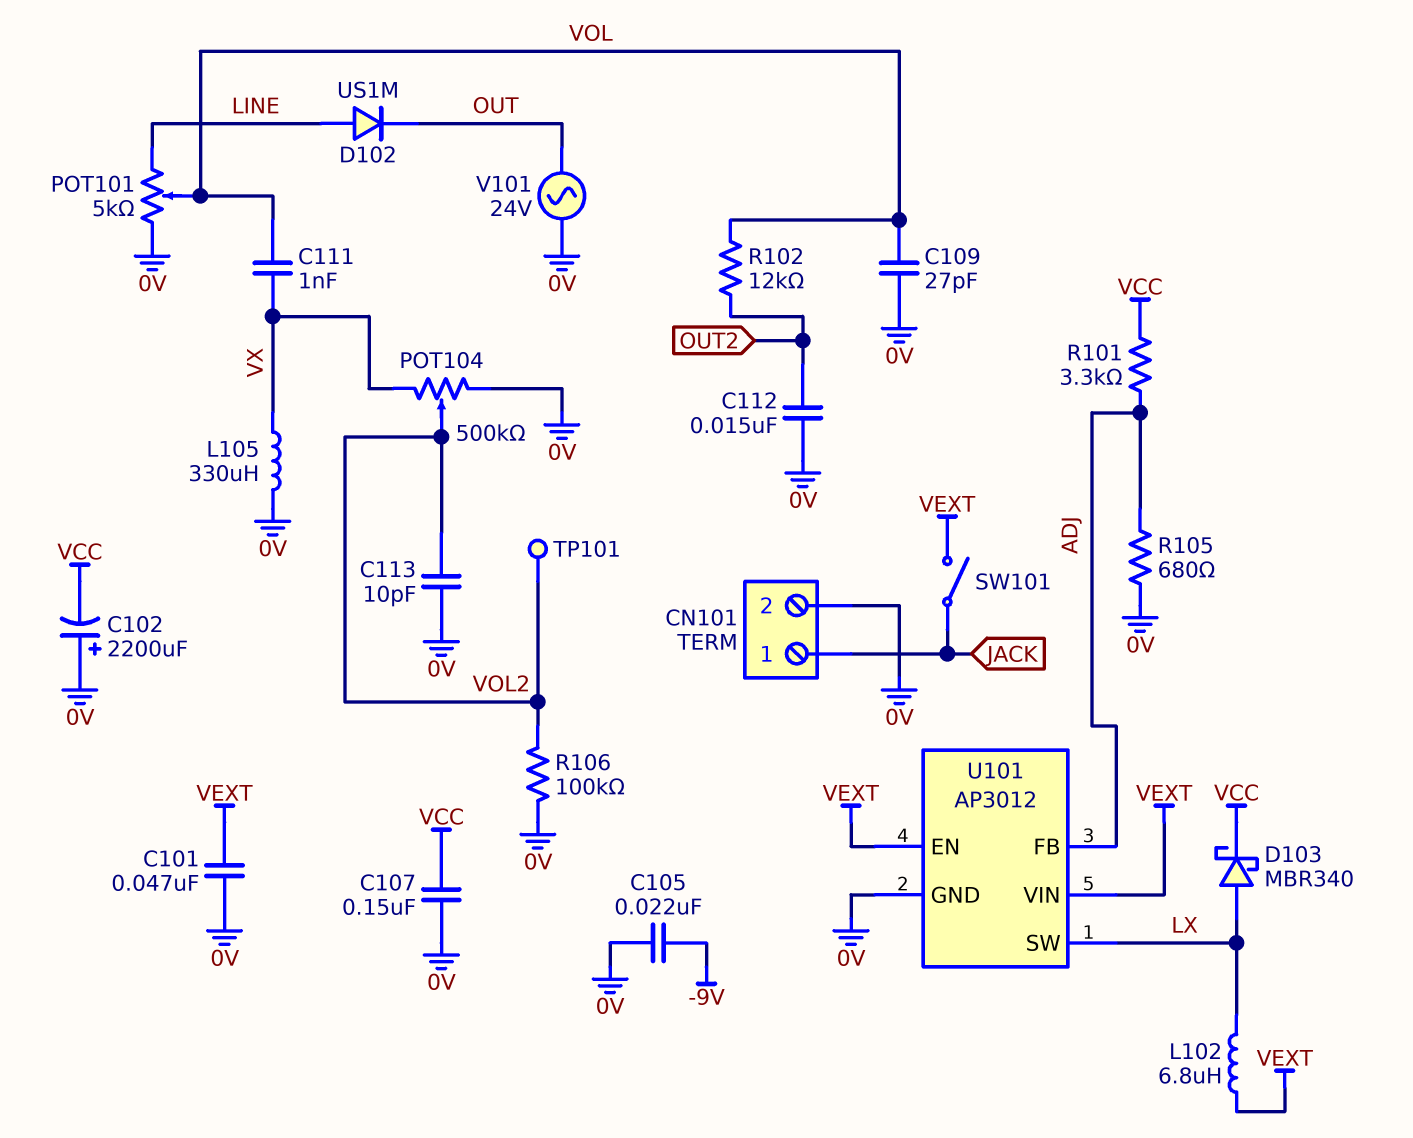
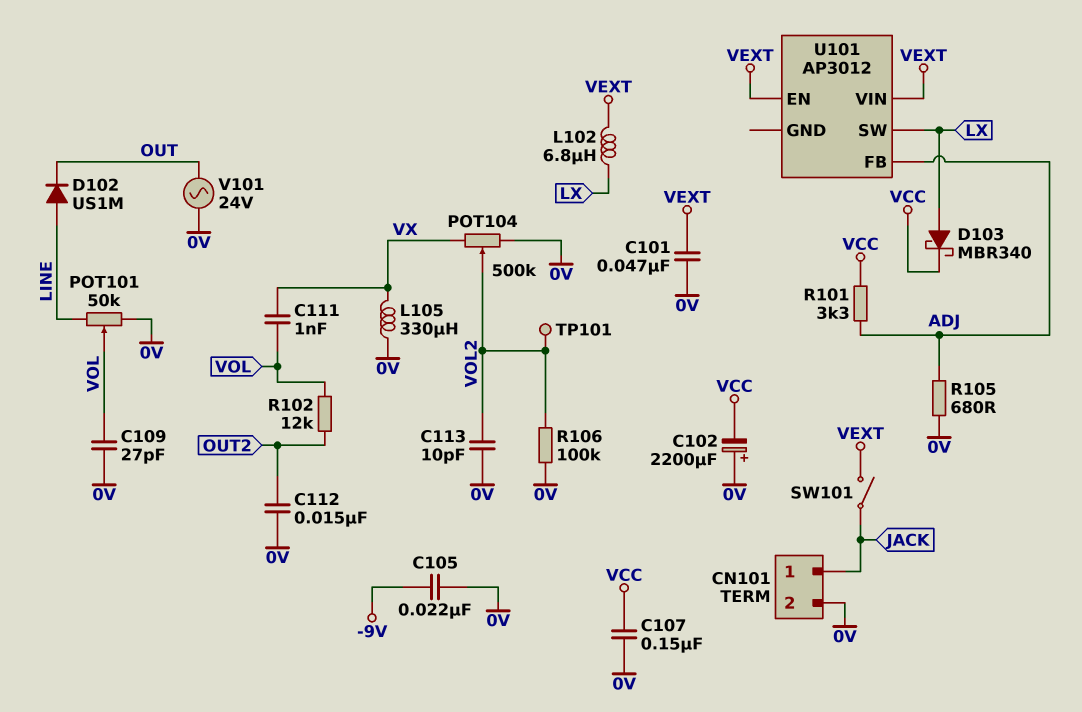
POT101: 5k (0V, LINE, wiper VOL) -> 50k (0V, LINE, wiper VOL)
U101 pin GND: 0V -> none

